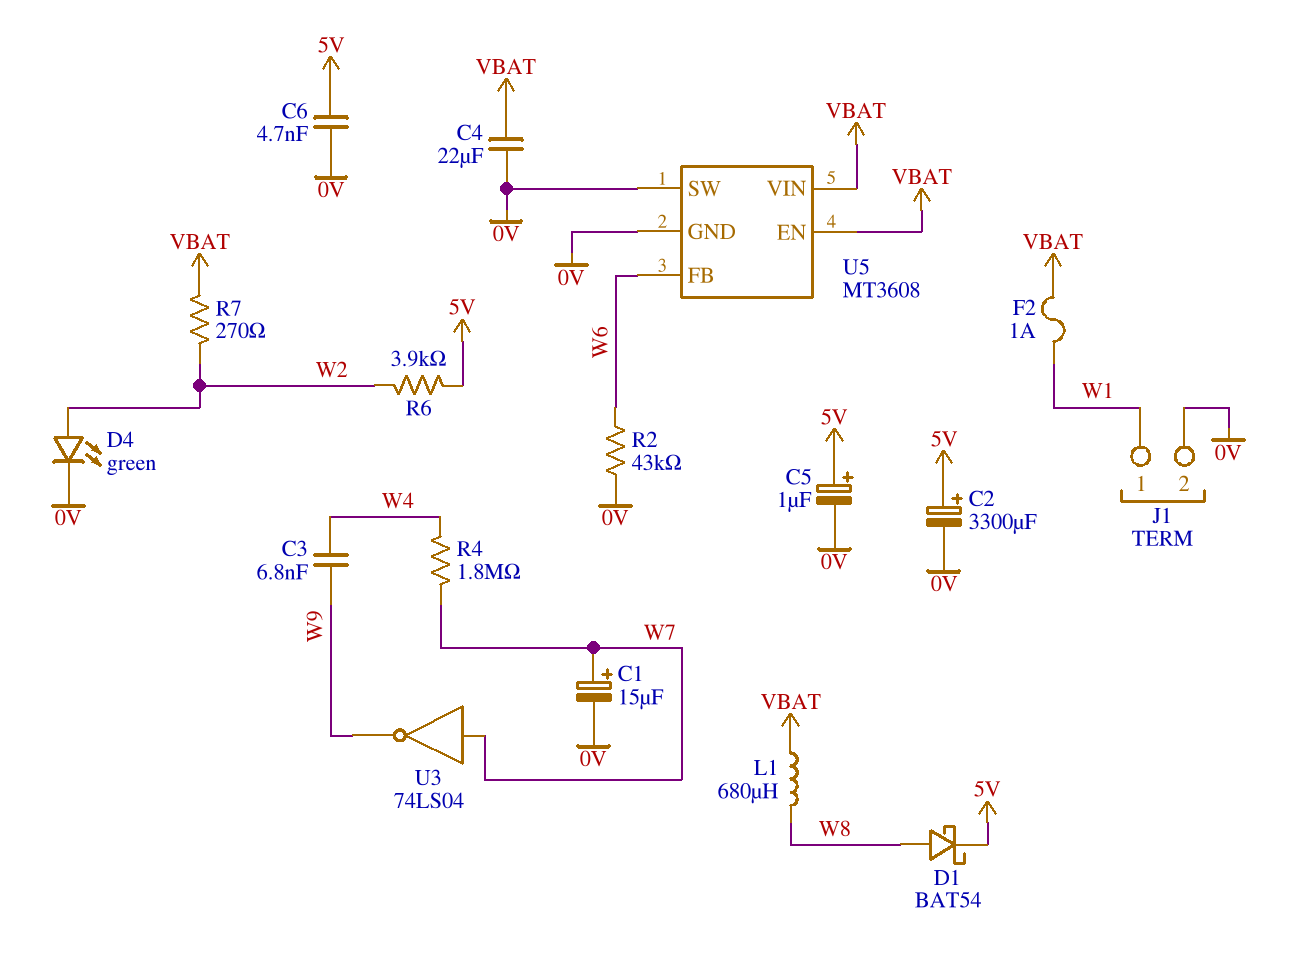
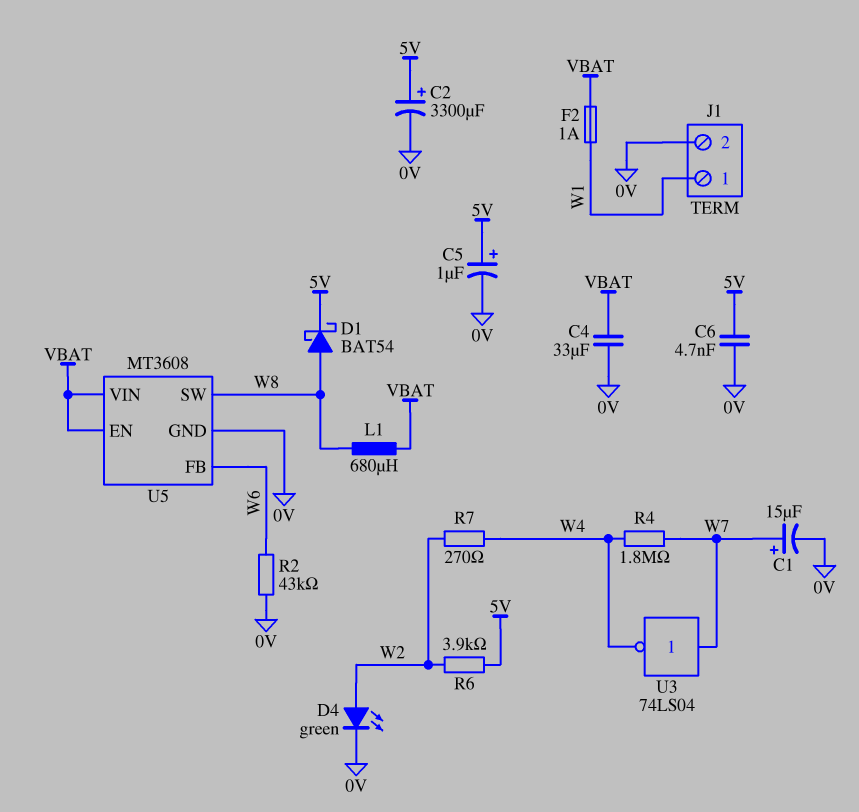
C3: 6.8nF (W4, W9) -> none
C4: 22uF (0V, VBAT) -> 33uF (0V, VBAT)
R7: 270 (VBAT, W2) -> 270 (W2, W4)
U3: NOT 74LS04 (in W7, out W9) -> NOT 74LS04 (in W7, out W4)
U5 pin SW: 0V -> W8

